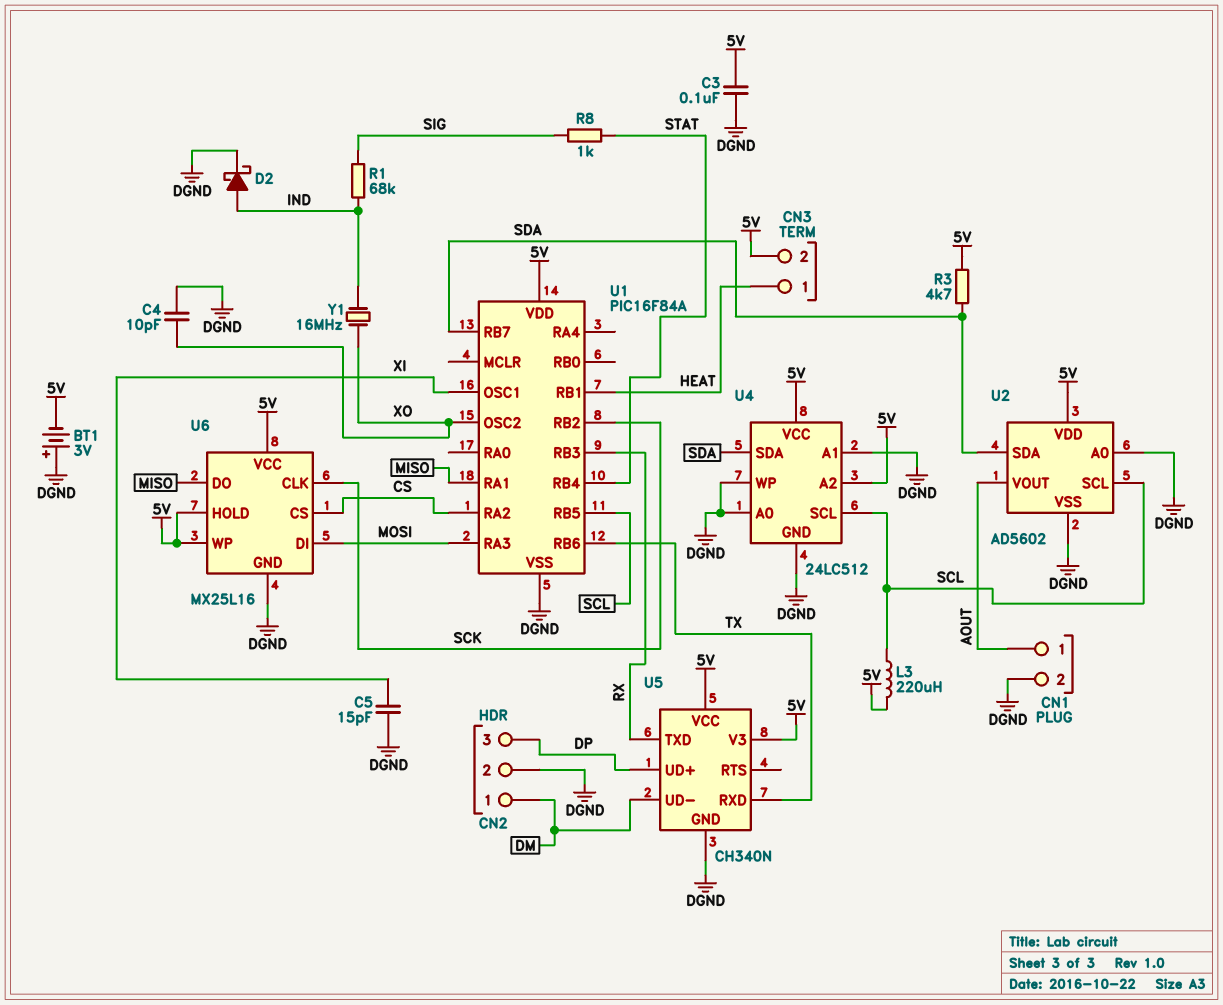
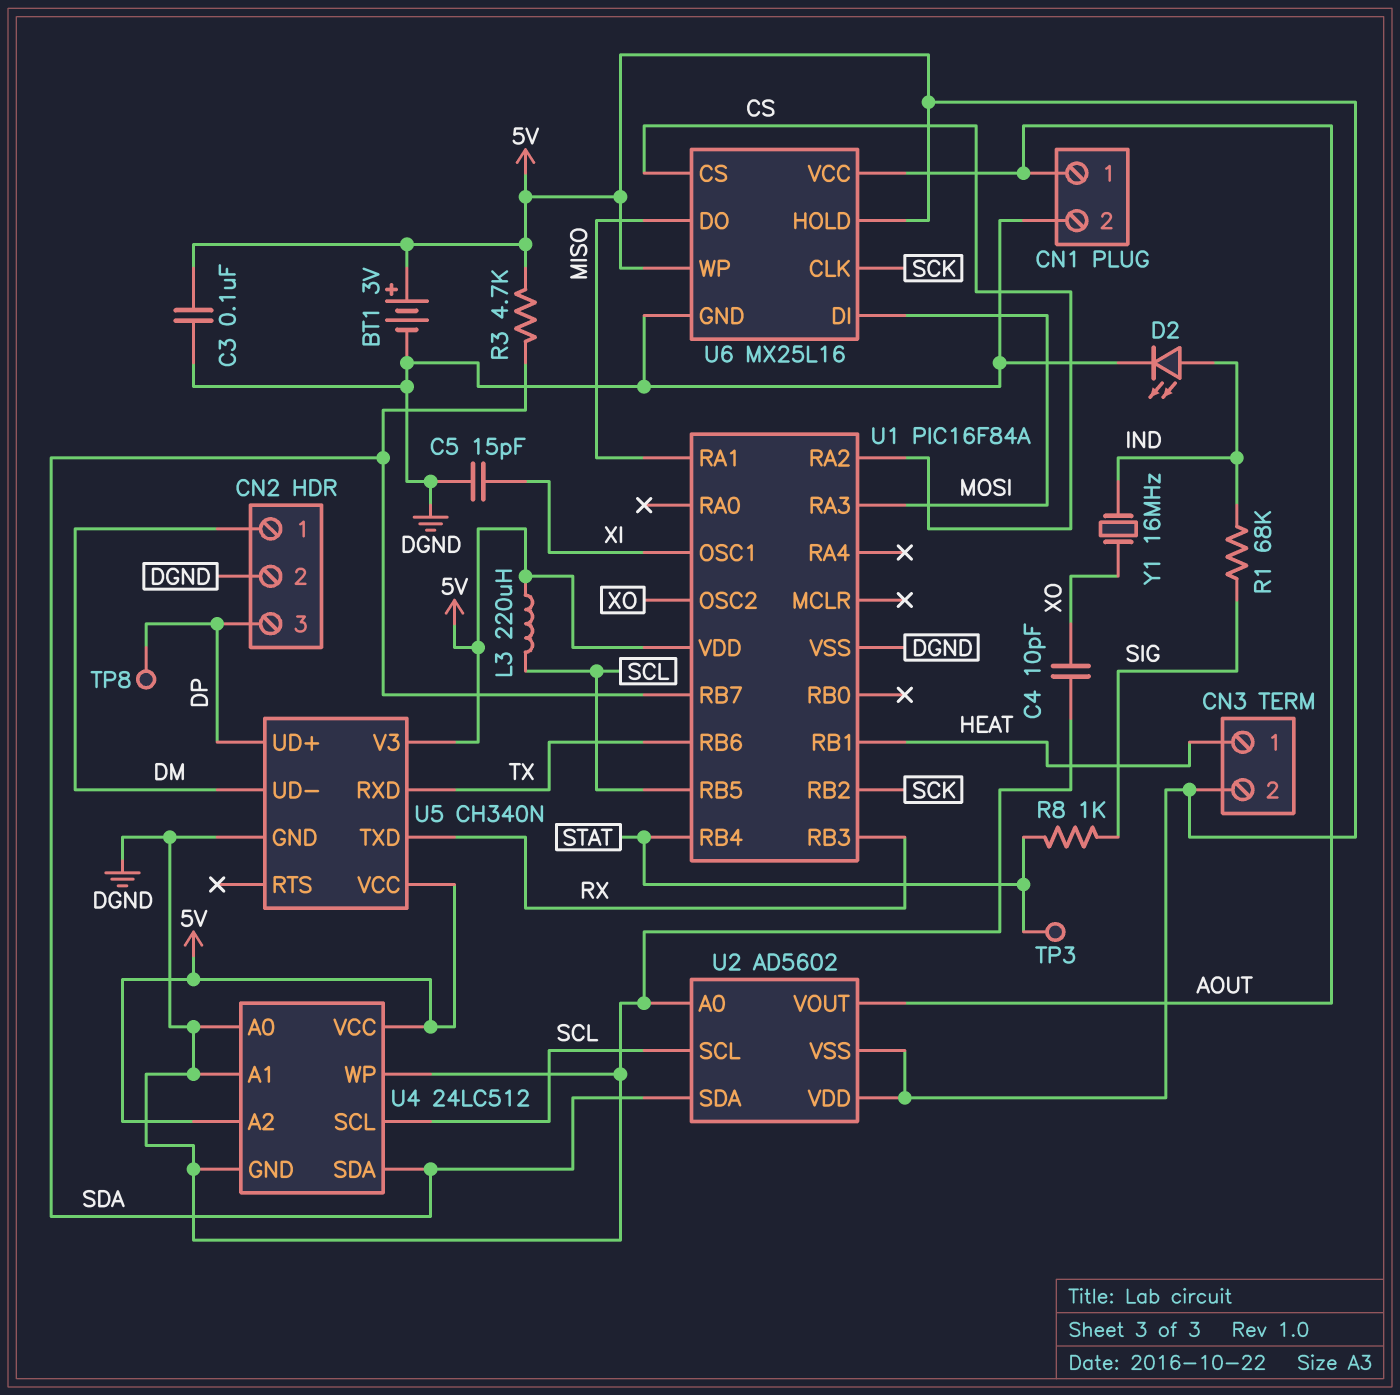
BT1: 3V (plus DGND, minus 5V) -> 3V (plus 5V, minus DGND)
D2: schottky (A IND, K DGND) -> LED (A IND, K DGND)
TP3: none -> test point (STAT)
TP8: none -> test point (DP)
U2 pin VSS: DGND -> 5V
U6 pin VCC: 5V -> AOUT

